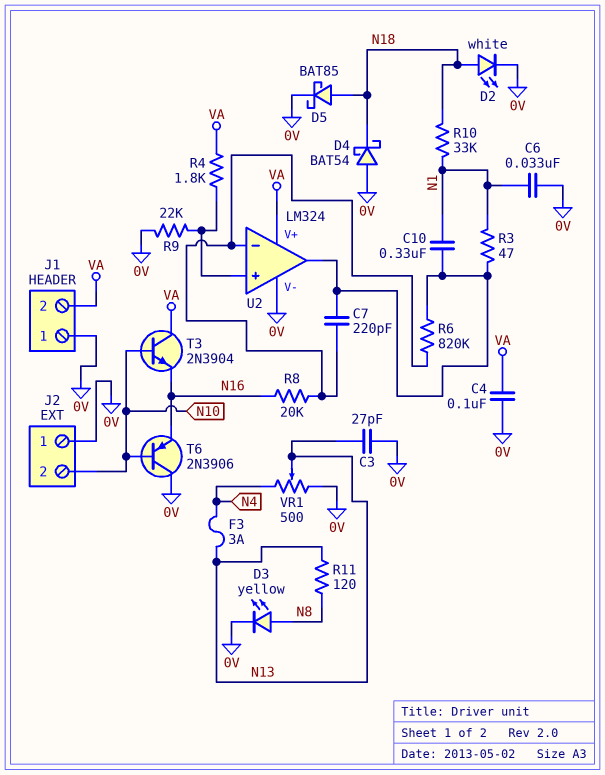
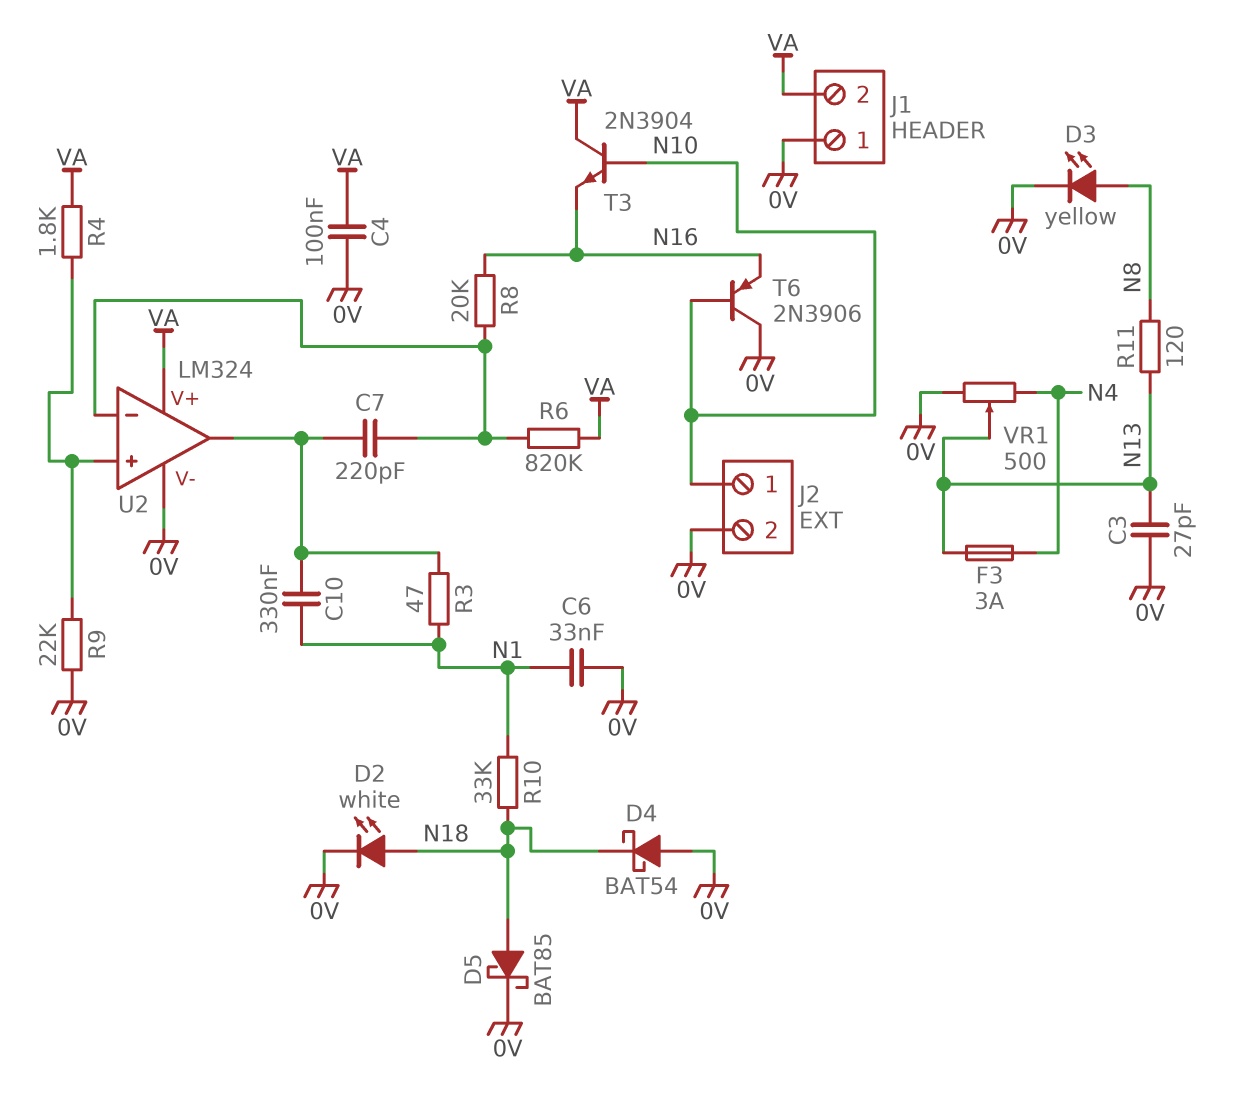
J2 pin 1: 0V -> N10
J2 pin 2: N10 -> 0V
R6: 820k (U2/in-, U2/out) -> 820k (U2/in-, VA)

